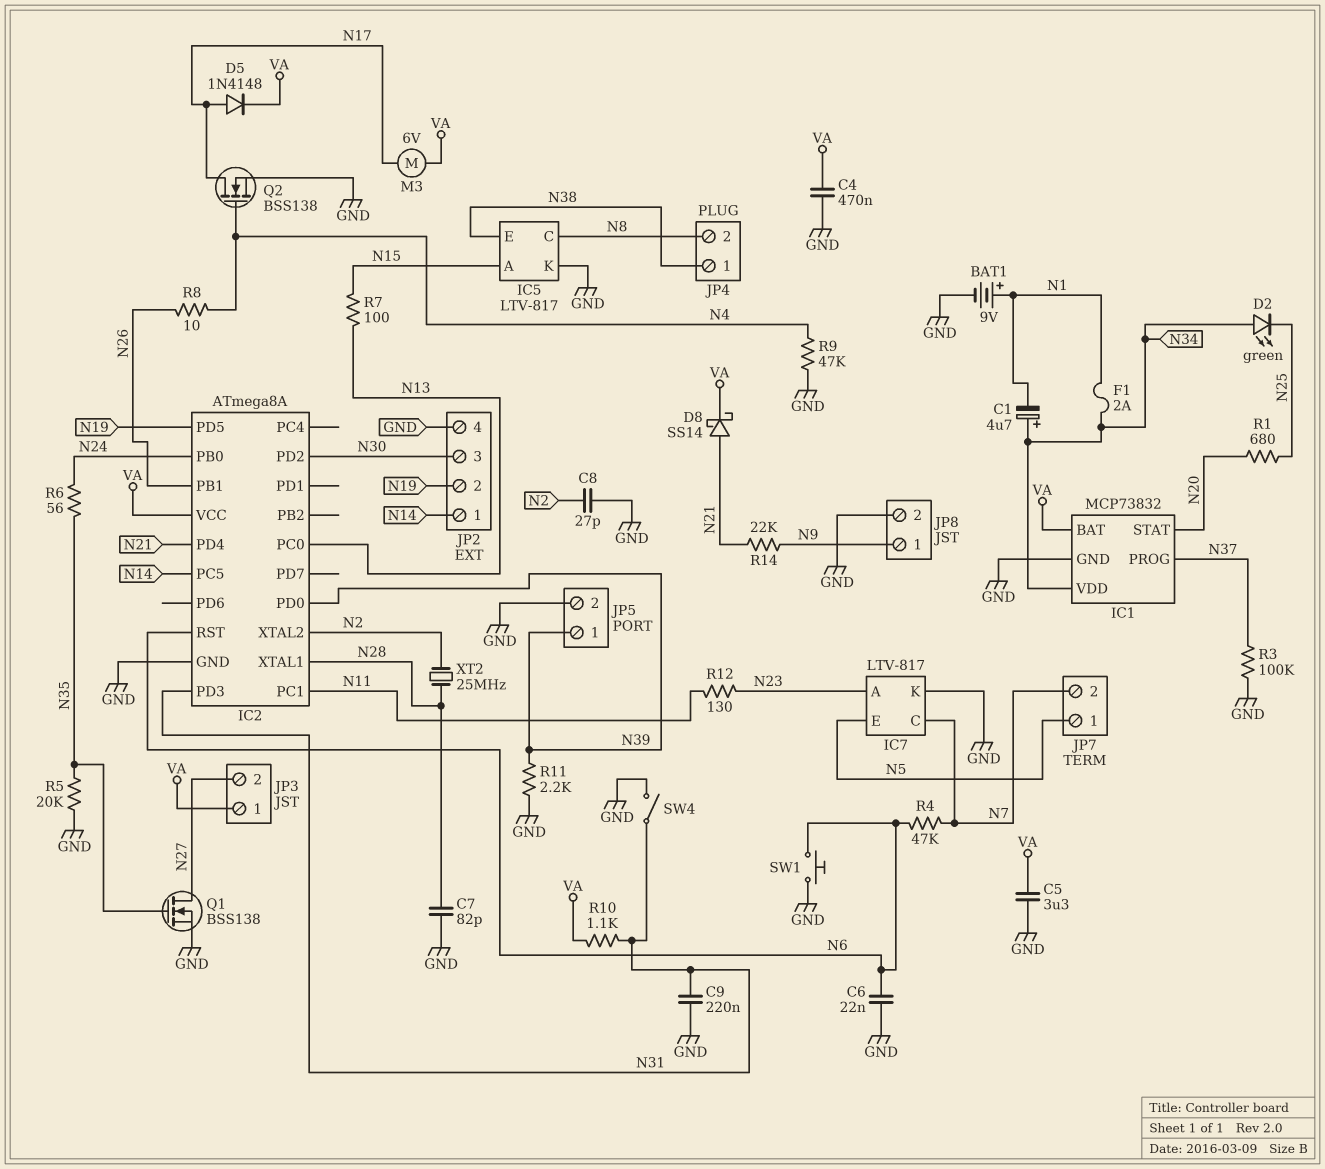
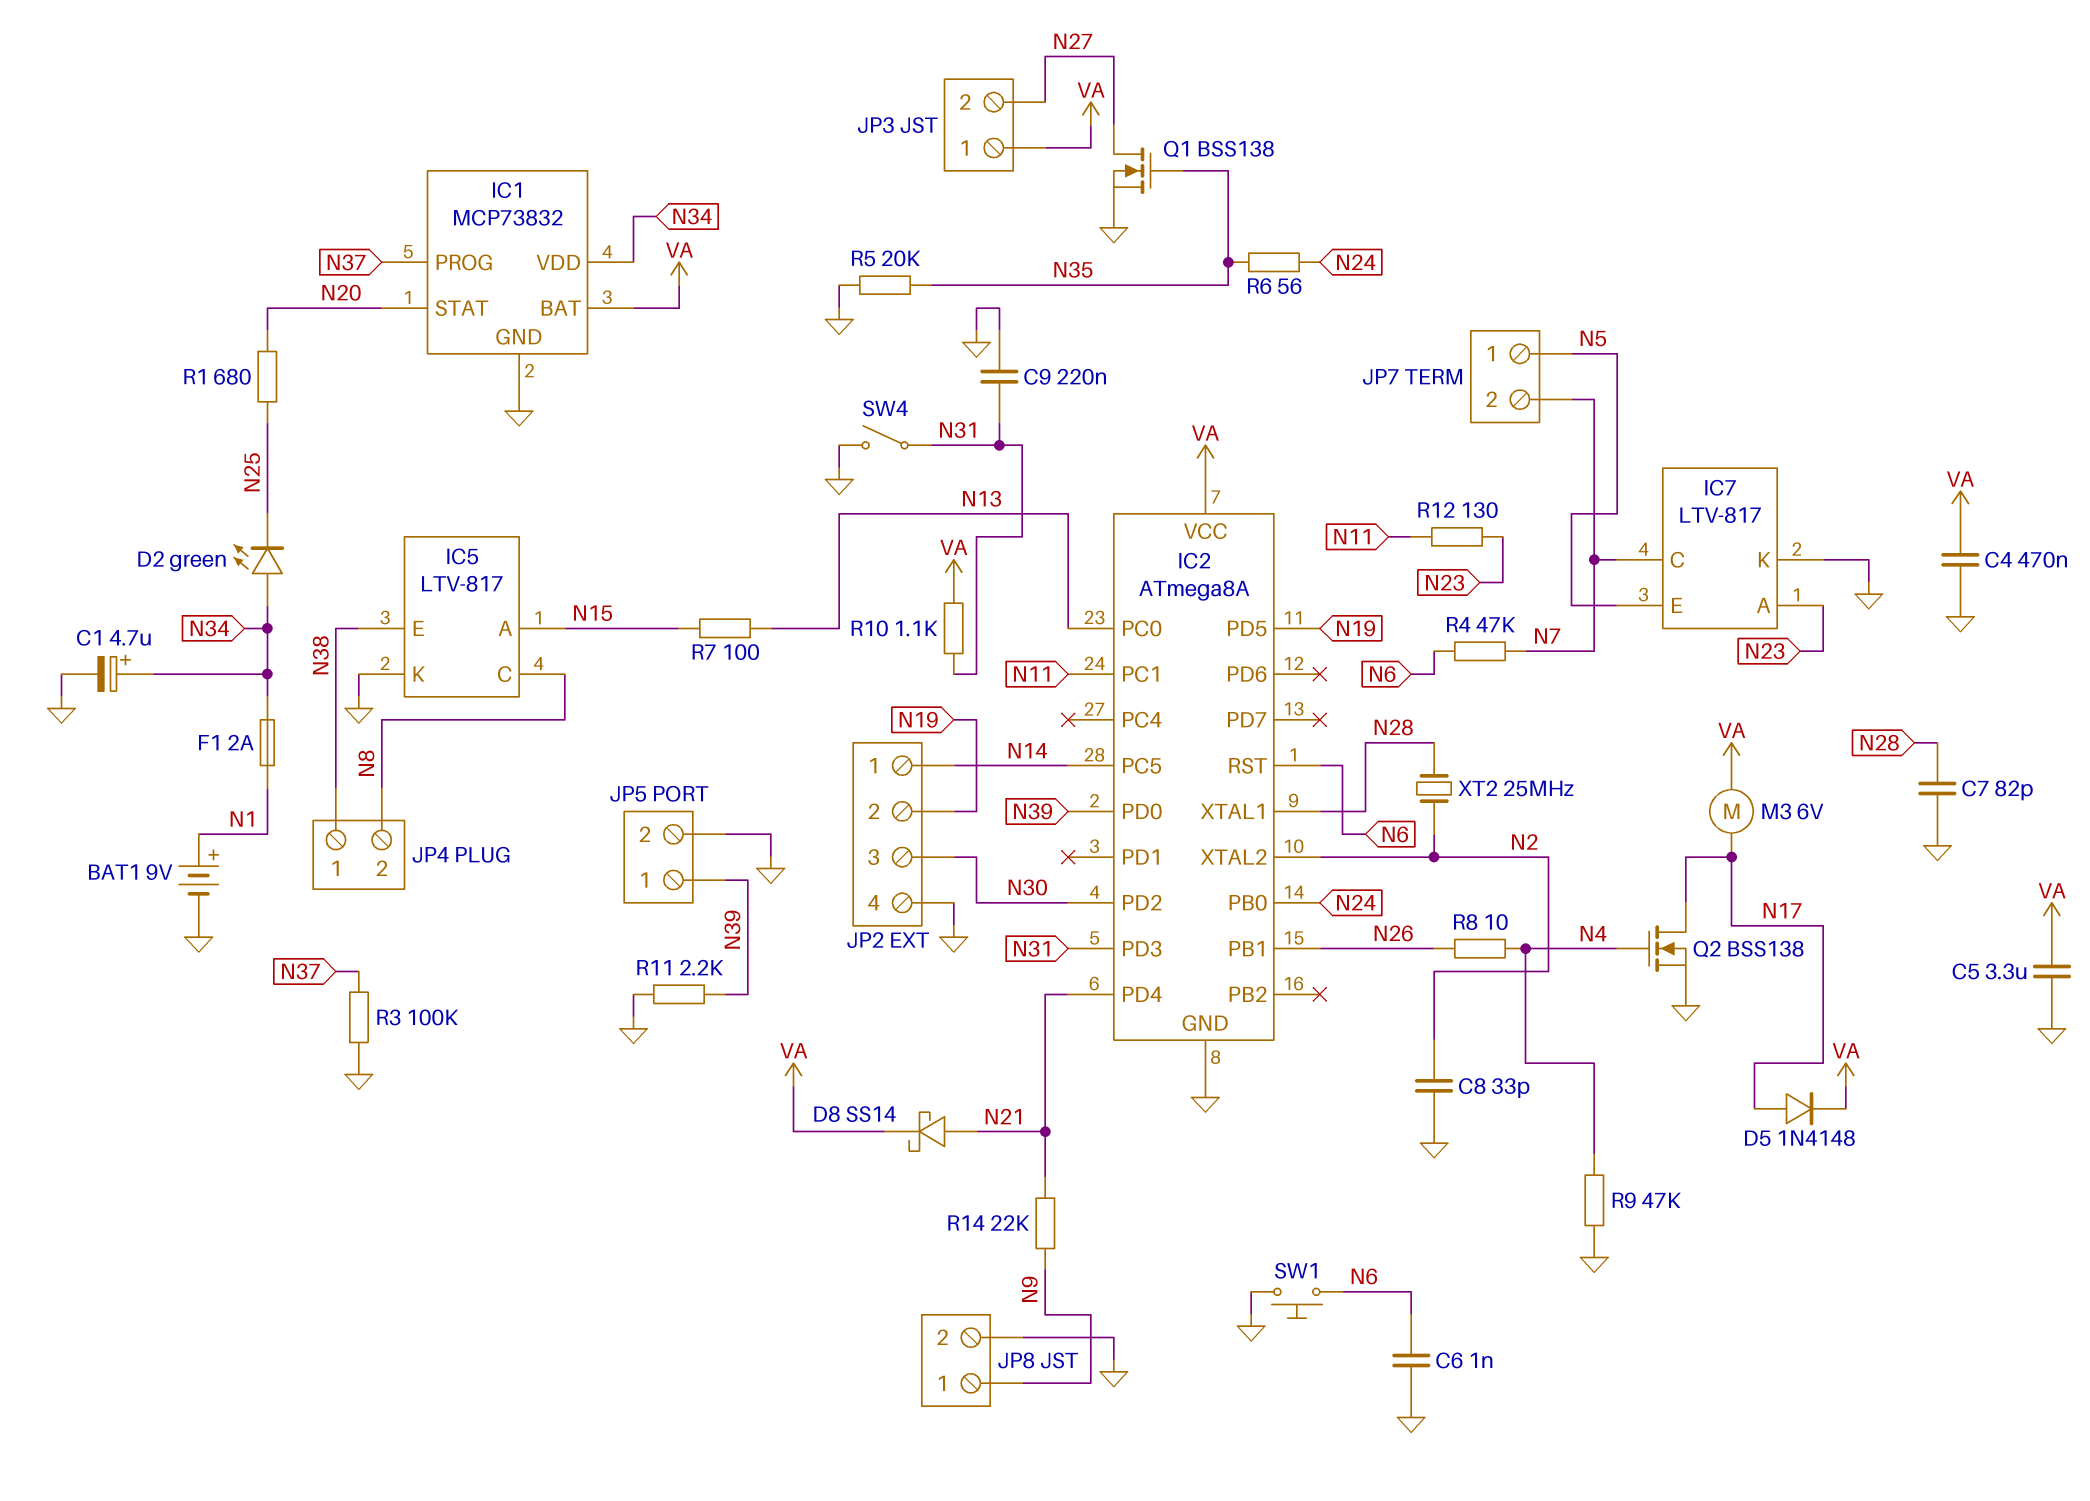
C1: 4.7uF (plus N34, minus N1) -> 4.7uF (plus N34, minus GND)
C6: 22nF (GND, N6) -> 1nF (GND, N6)
C8: 27pF (GND, N2) -> 33pF (GND, N2)

